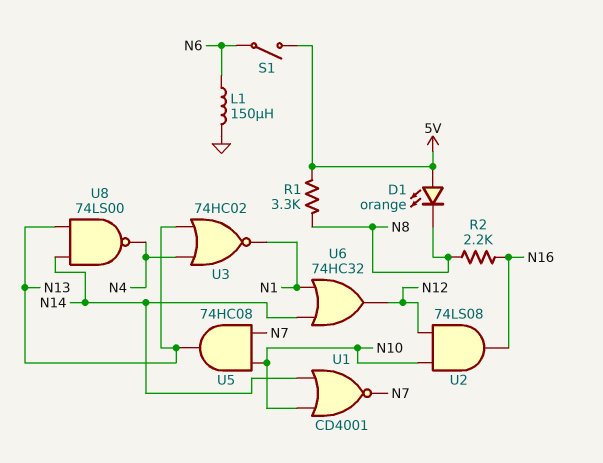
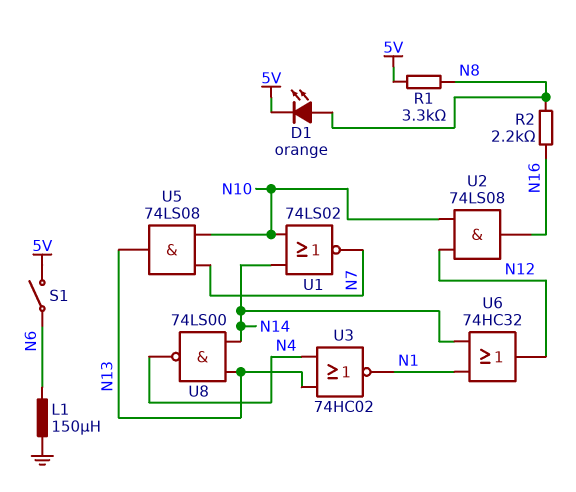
D1: LED orange (A 5V, K N8) -> LED orange (A N8, K 5V)
U1: NOR CD4001 (in N10, in N14, out N7) -> NOR 74LS02 (in N10, in N14, out N7)
U5: AND 74HC08 (in N7, in N10, out N13) -> AND 74LS08 (in N7, in N10, out N13)

